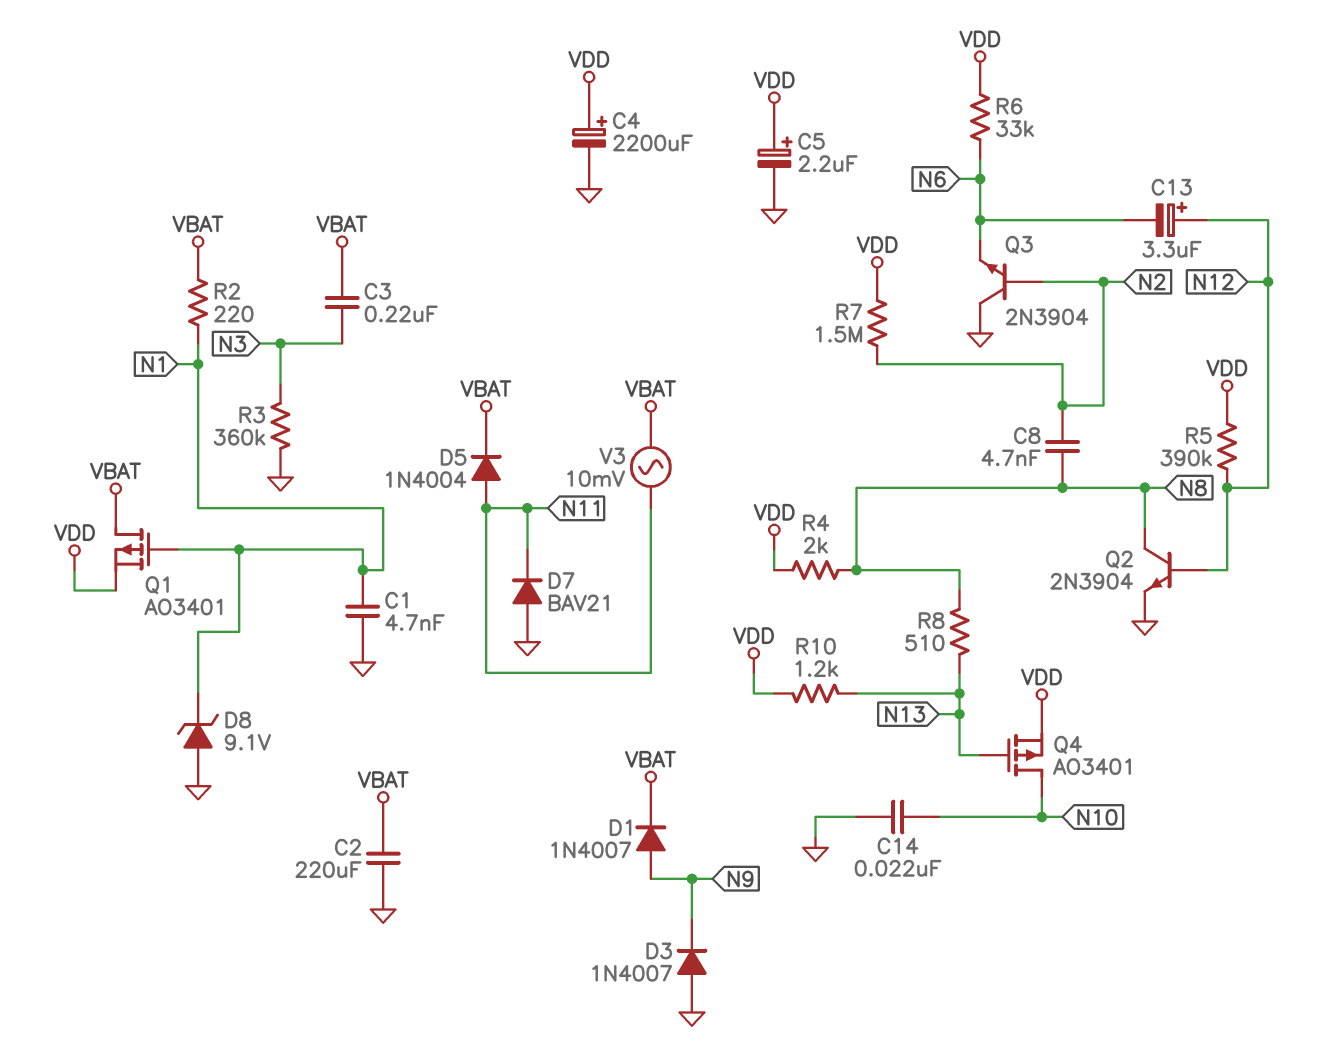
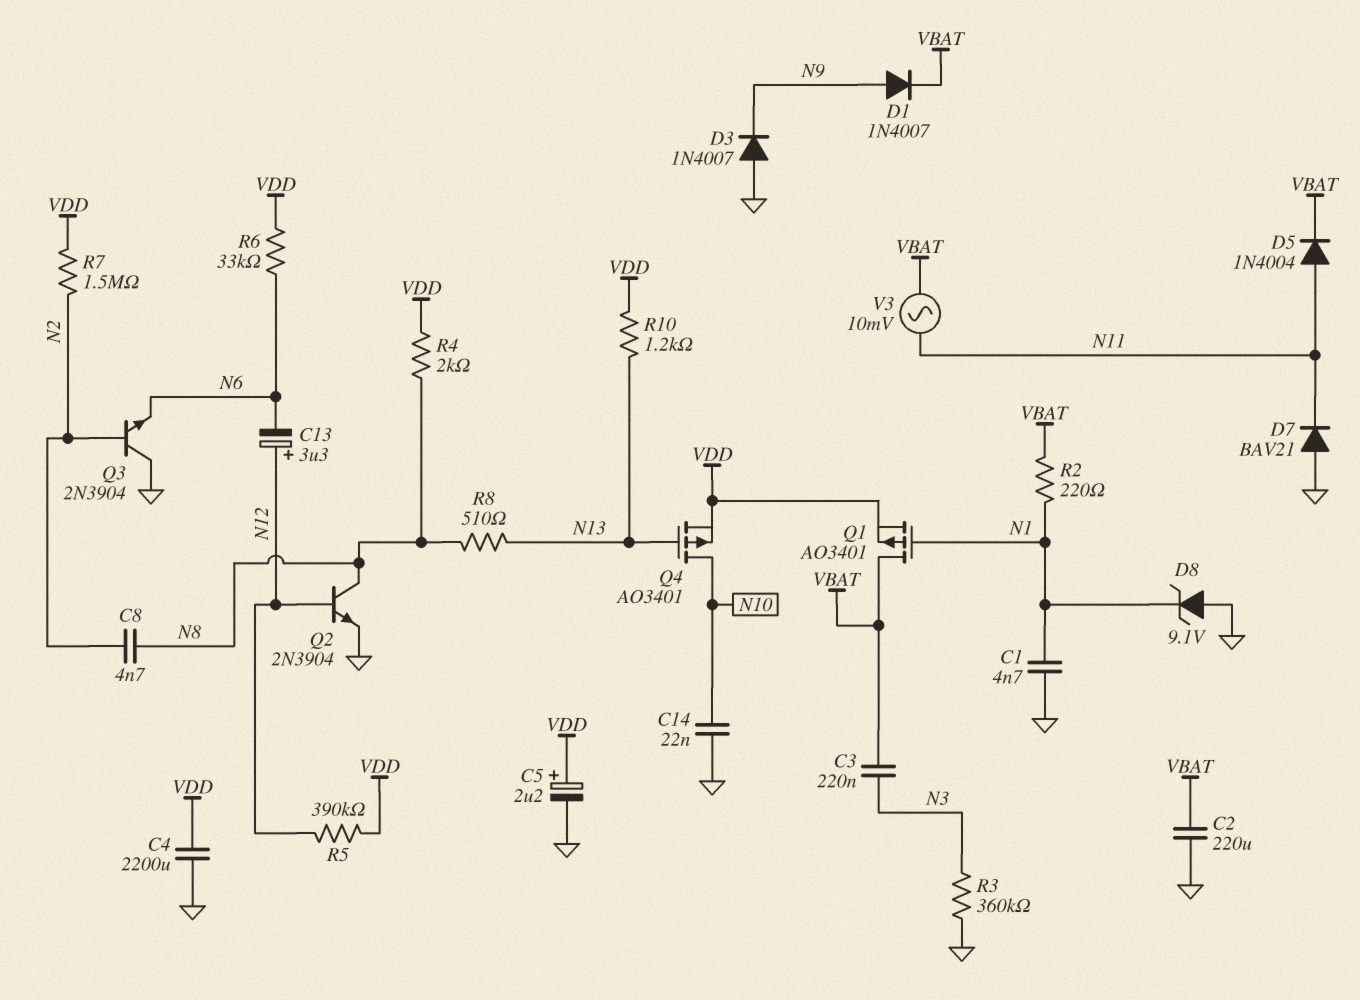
C4: 2200uF (plus VDD, minus GND) -> 2200uF (GND, VDD)

